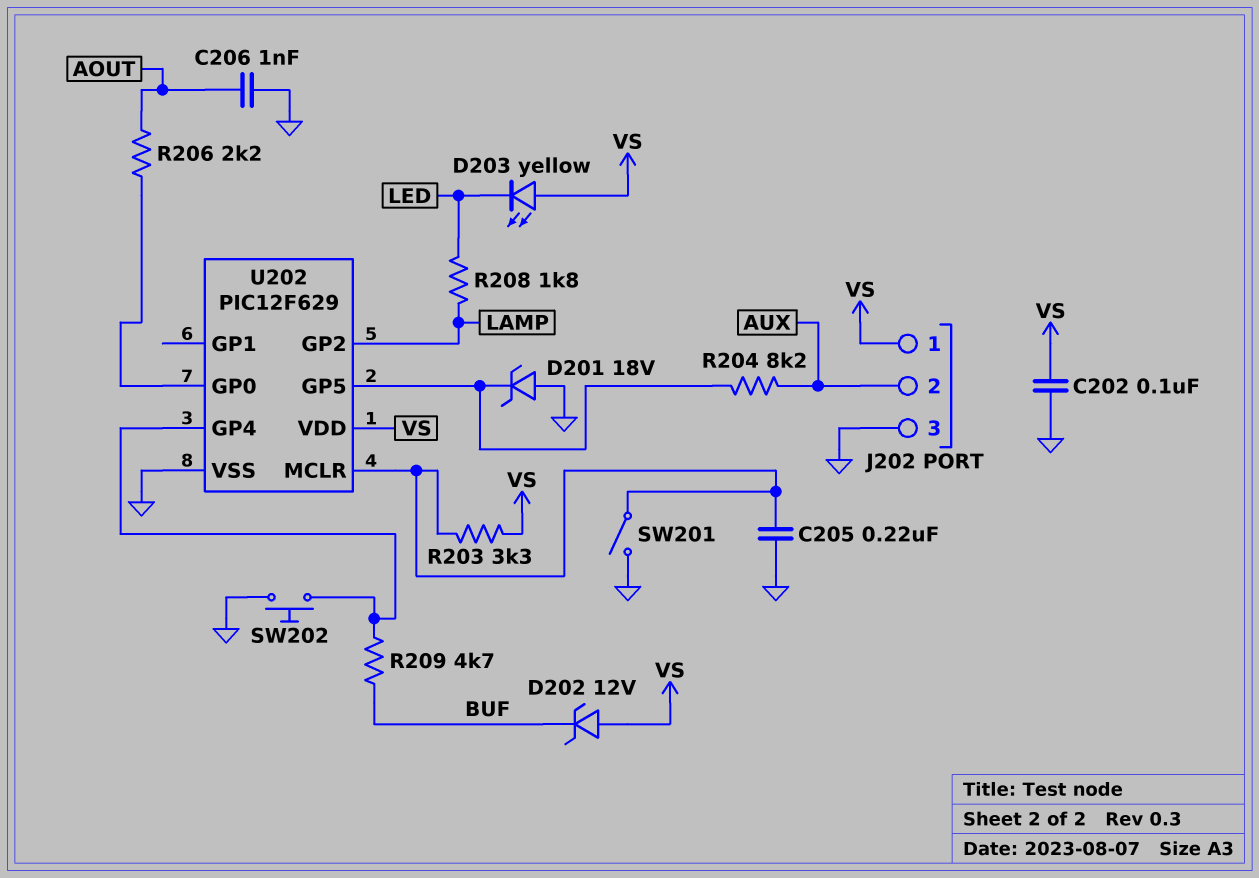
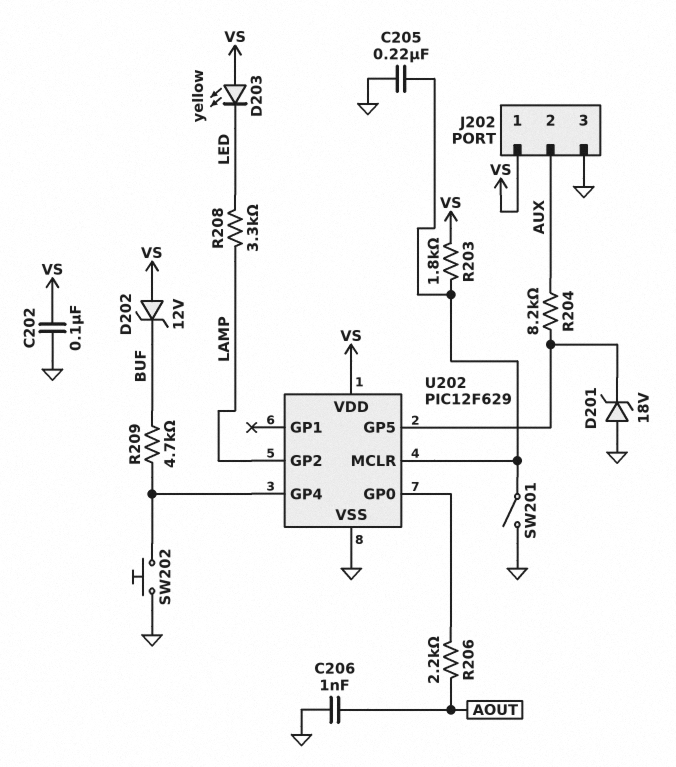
R203: 3.3k (U202/MCLR, VS) -> 1.8k (U202/MCLR, VS)
R208: 1.8k (LAMP, LED) -> 3.3k (LAMP, LED)

